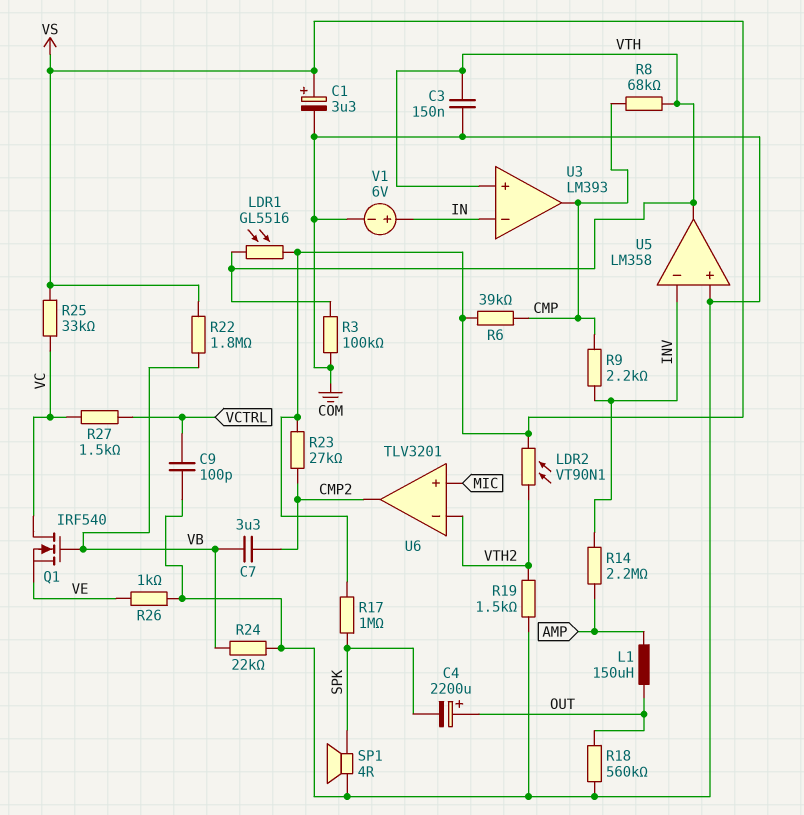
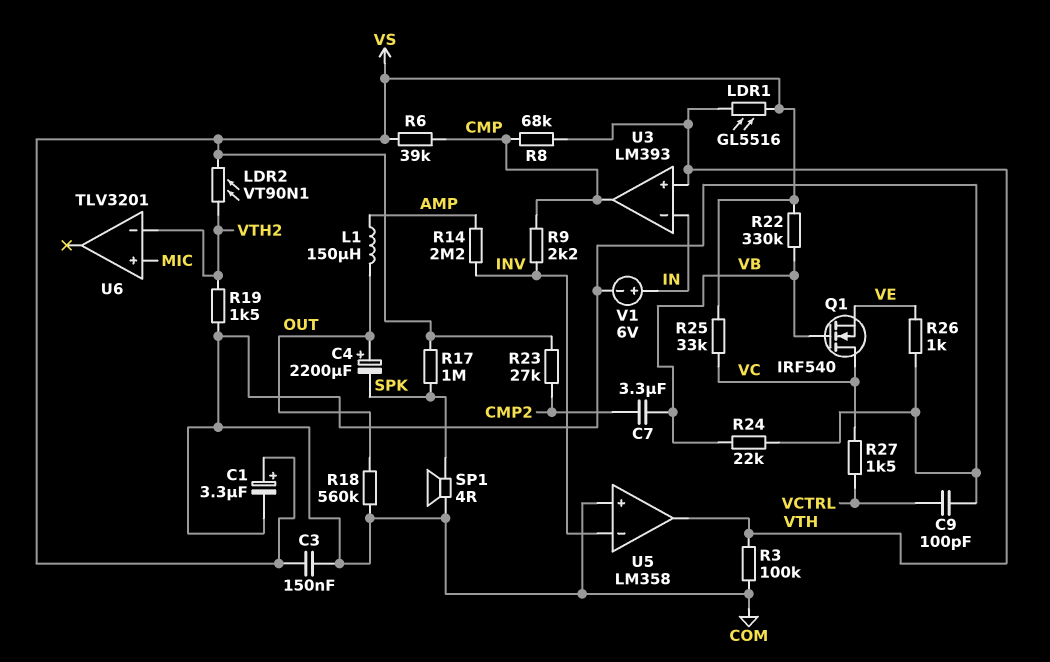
C3: 150nF (COM, VTH) -> 150nF (COM, VS)
R22: 1.8M (VB, VS) -> 330k (VB, VS)
U6 pin out: CMP2 -> none

